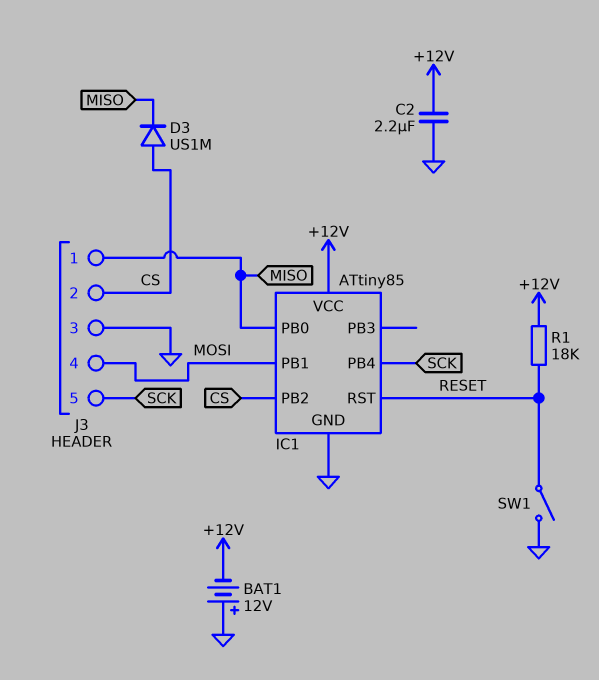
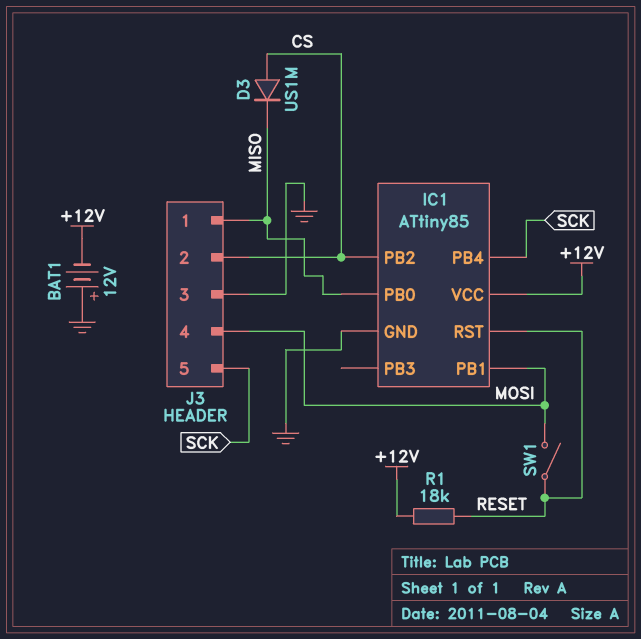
C2: 2.2uF (+12V, GND) -> none
SW1: switch (GND, RESET) -> switch (MOSI, RESET)

